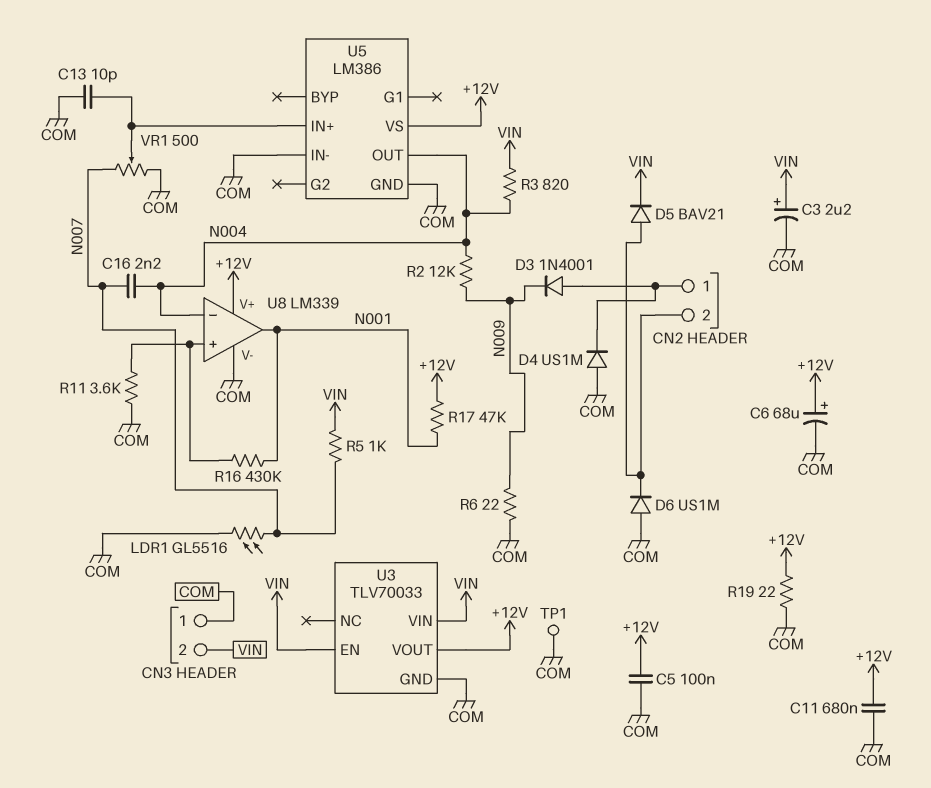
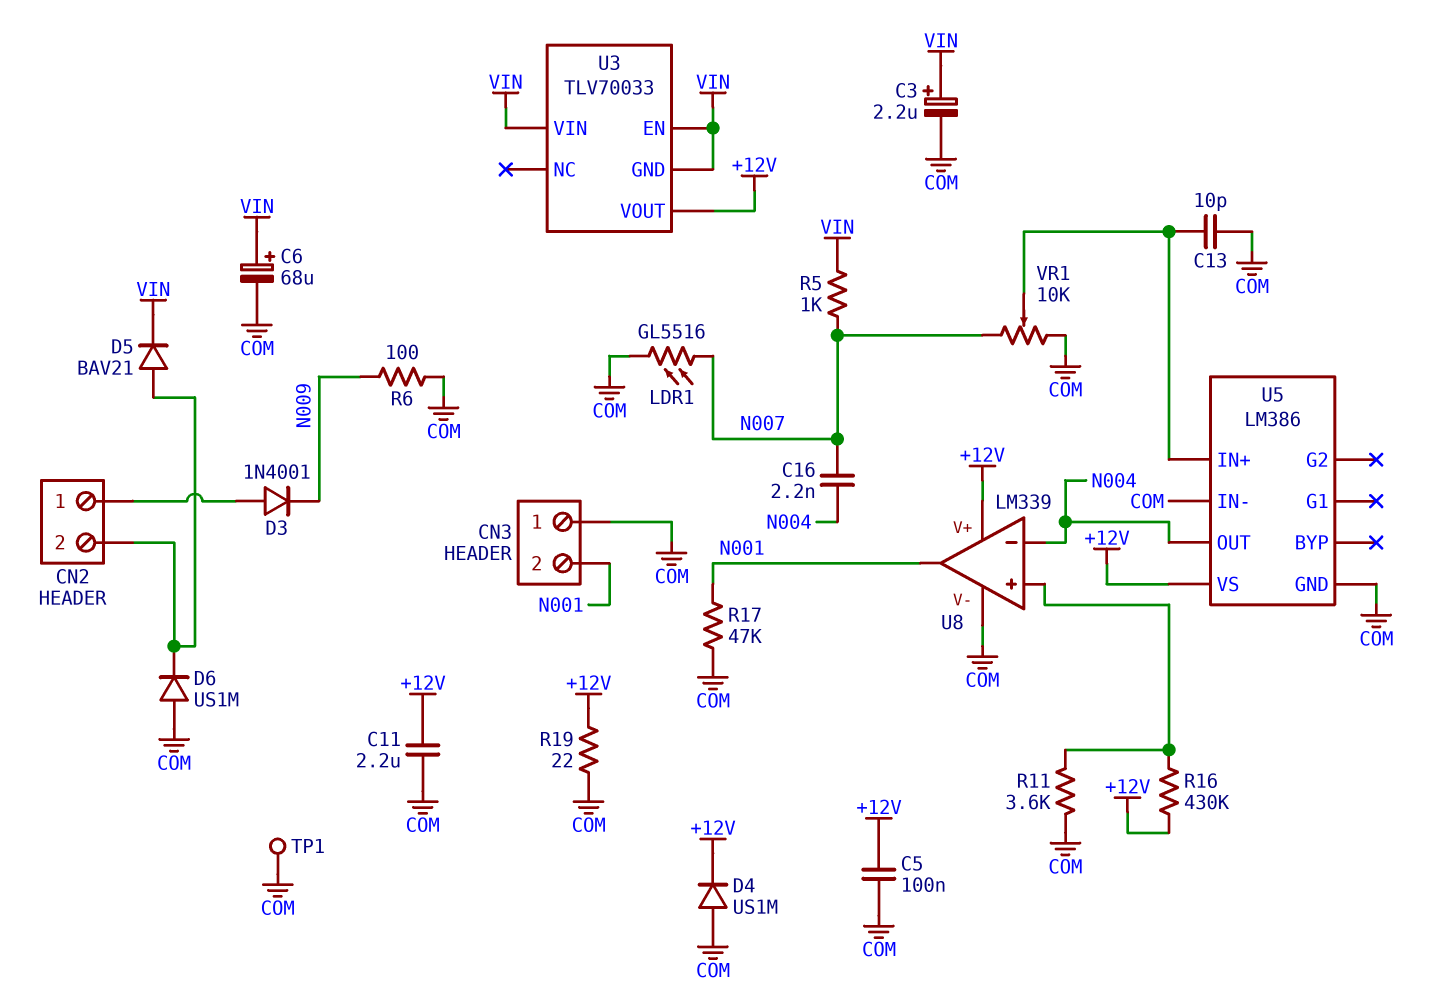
C6: 68uF (plus +12V, minus COM) -> 68uF (plus VIN, minus COM)
C11: 680nF (+12V, COM) -> 2.2uF (+12V, COM)
CN3 pin 2: VIN -> N001
D4: diode US1M (A COM, K CN2/1) -> diode US1M (A COM, K +12V)
R2: 12k (N004, N009) -> none
R3: 820 (N004, VIN) -> none
R6: 22 (COM, N009) -> 100 (COM, N009)
R16: 430k (N001, U8/in+) -> 430k (+12V, U8/in+)
R17: 47k (+12V, N001) -> 47k (COM, N001)
U3 pin GND: COM -> VIN
VR1: 500 (COM, N007, wiper U5/IN+) -> 10k (COM, N007, wiper U5/IN+)

